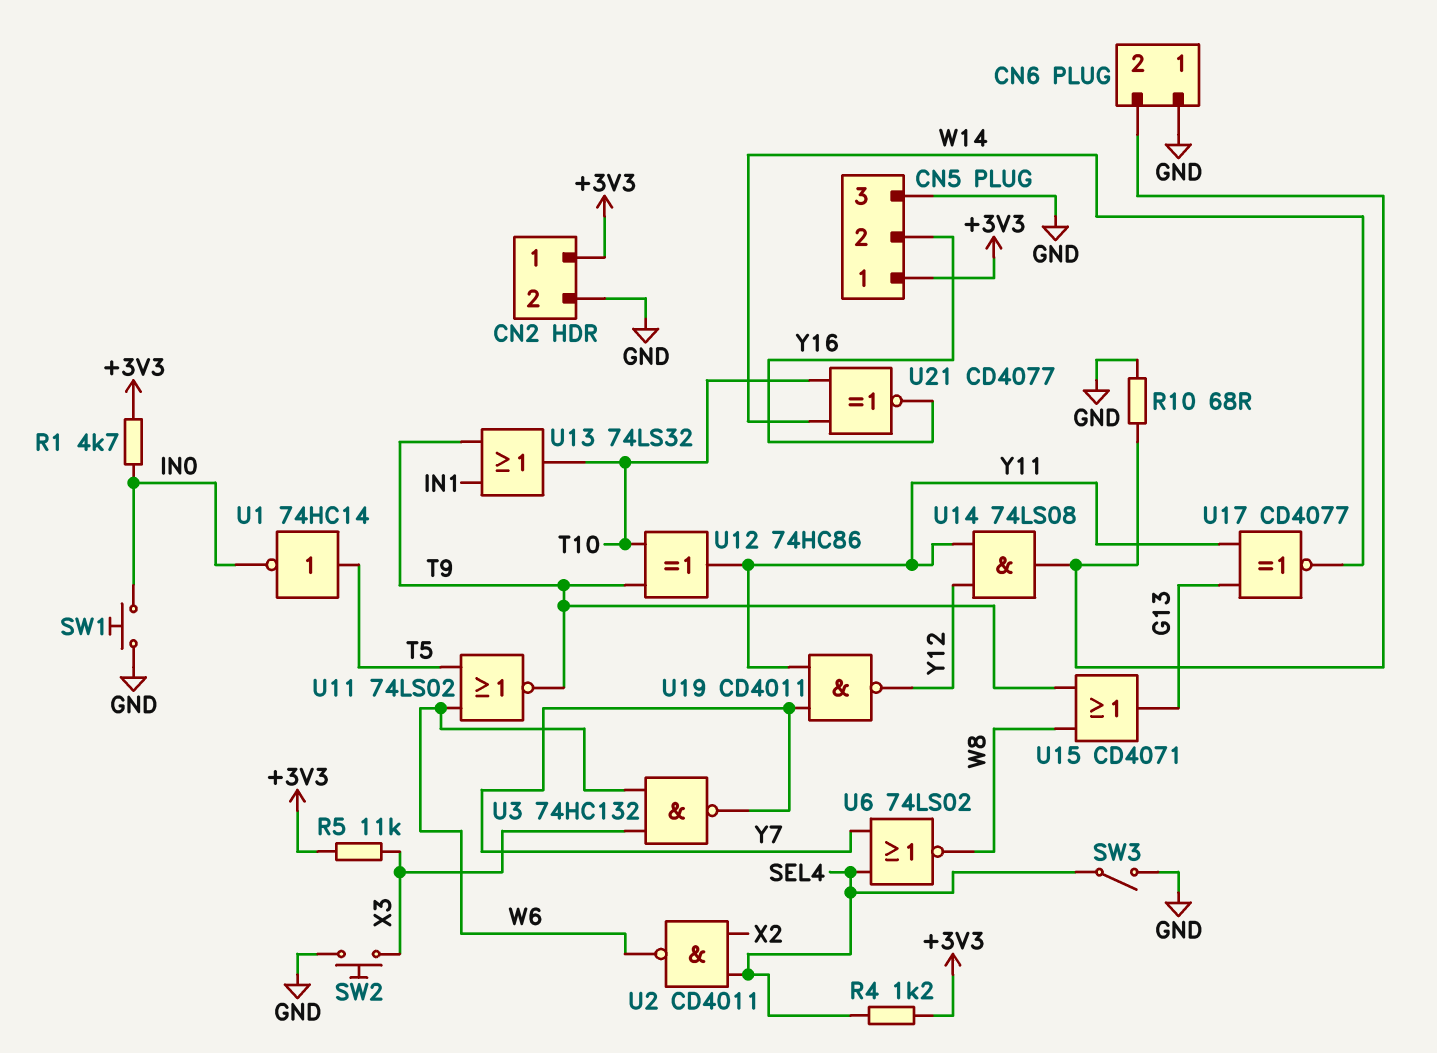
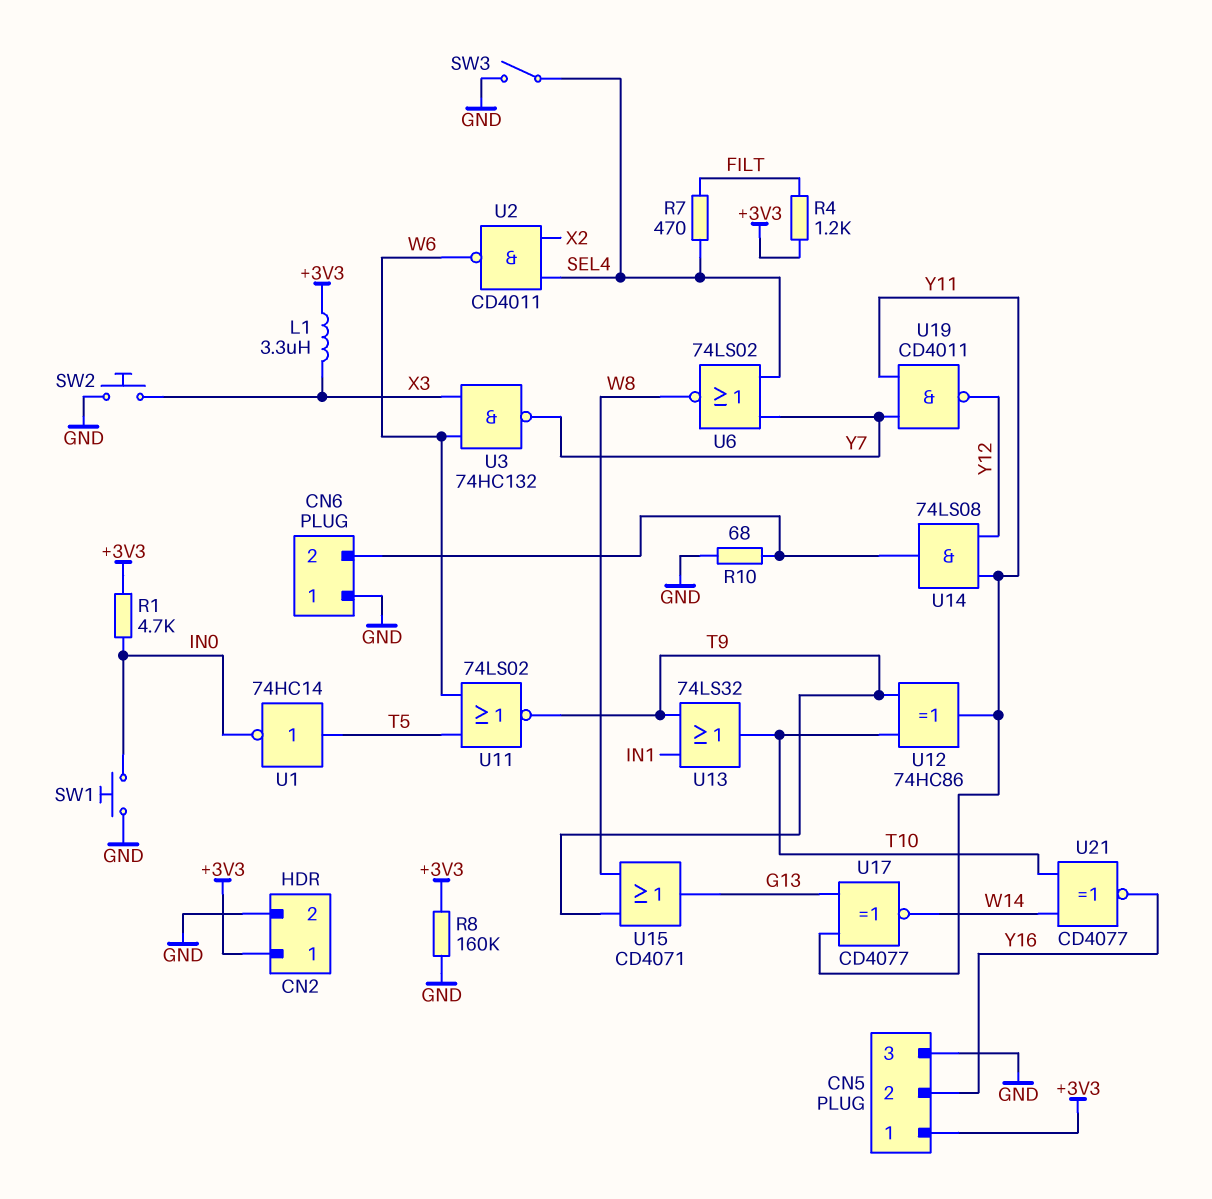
L1: none -> 3.3uH (+3V3, X3)
R4: 1.2k (+3V3, SEL4) -> 1.2k (+3V3, FILT)
R5: 11k (+3V3, X3) -> none
R7: none -> 470 (FILT, SEL4)
R8: none -> 160k (+3V3, GND)

